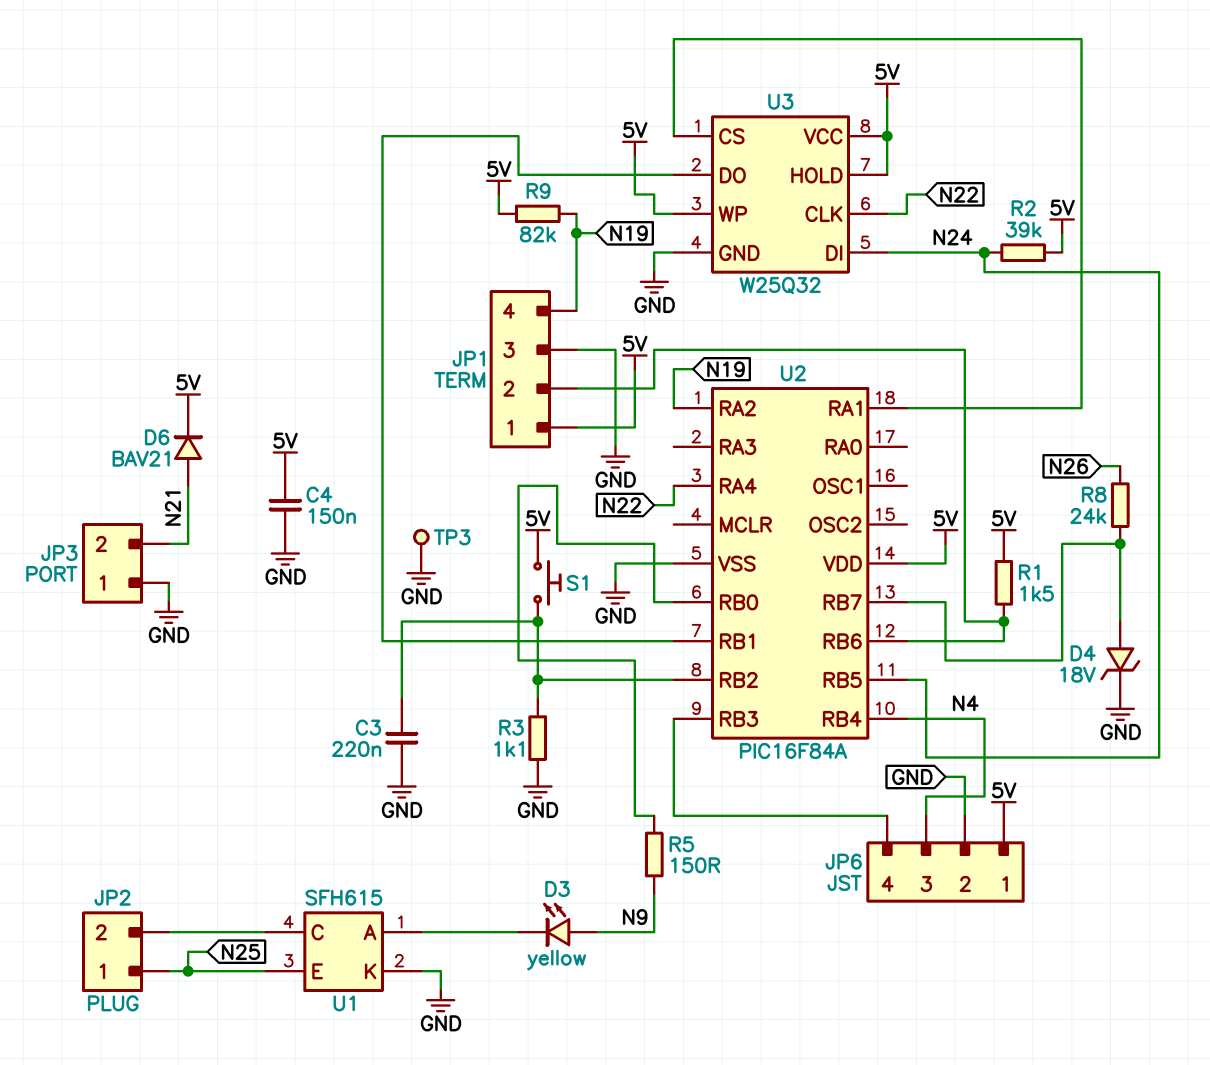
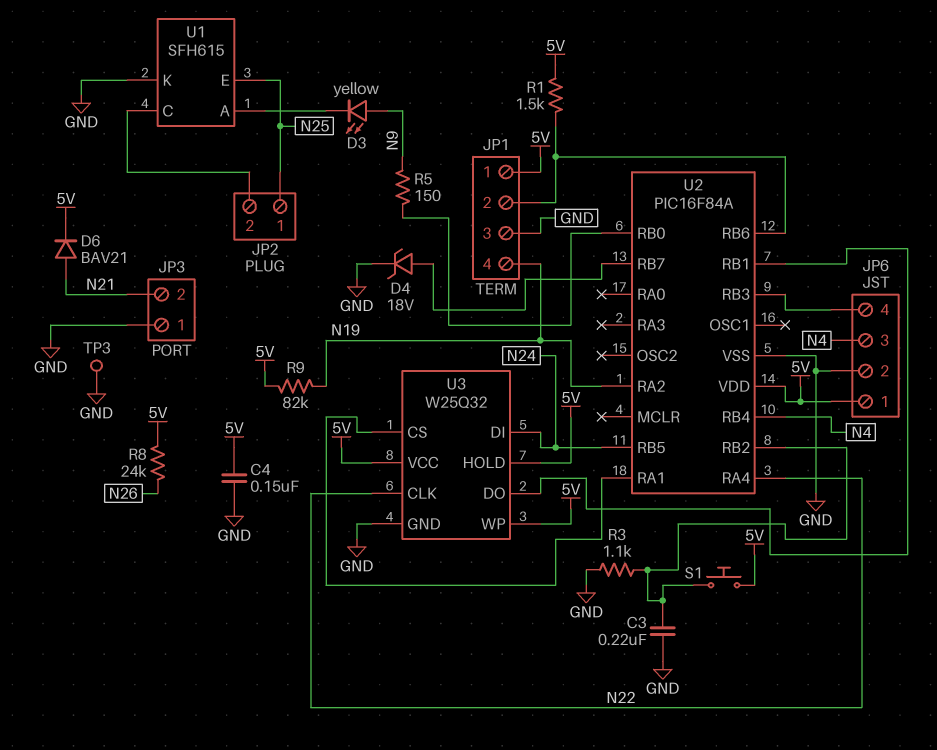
R2: 39k (5V, N24) -> none
R8: 24k (N26, U2/RB7) -> 24k (5V, N26)

